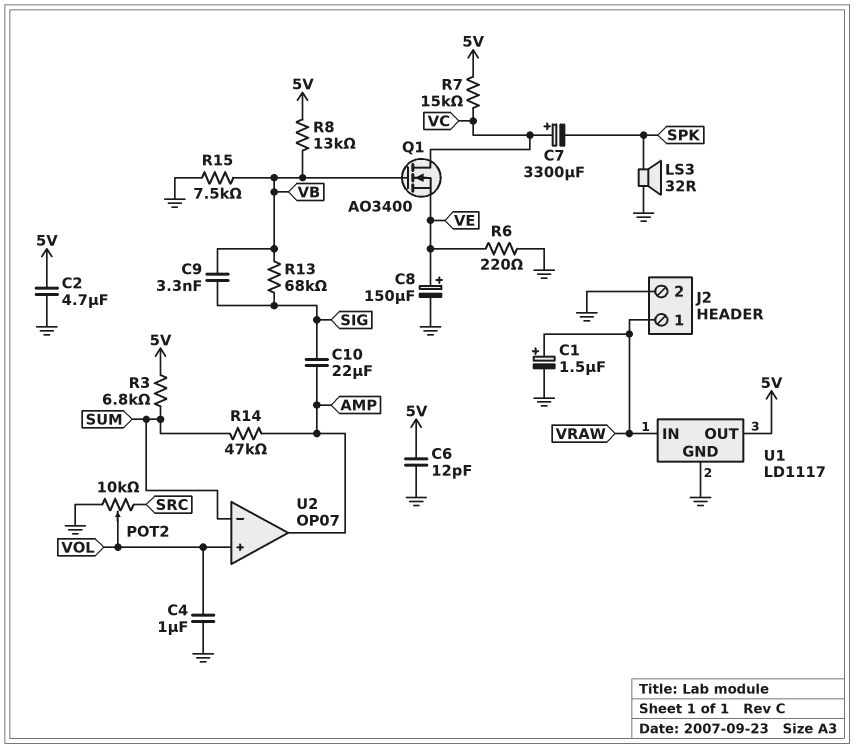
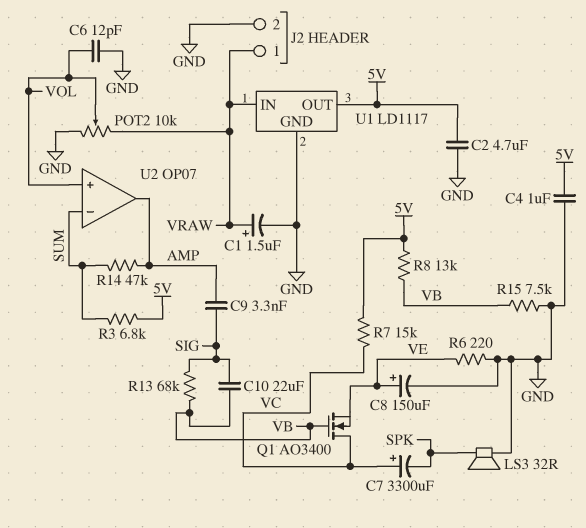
C4: 1uF (GND, VOL) -> 1uF (5V, GND)
C6: 12pF (5V, GND) -> 12pF (GND, VOL)
C9: 3.3nF (SIG, VB) -> 3.3nF (AMP, SIG)
C10: 22uF (AMP, SIG) -> 22uF (SIG, VB)
POT2: 10k (GND, SRC, wiper VOL) -> 10k (GND, VRAW, wiper VOL)

